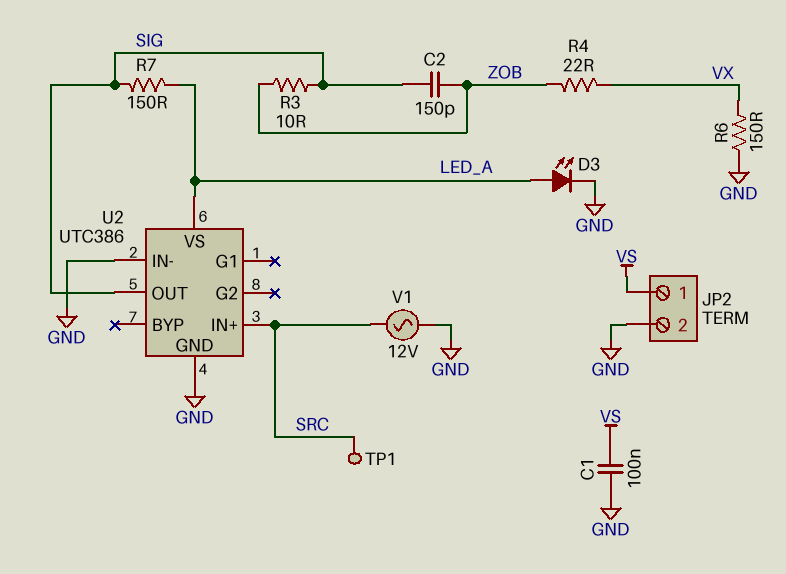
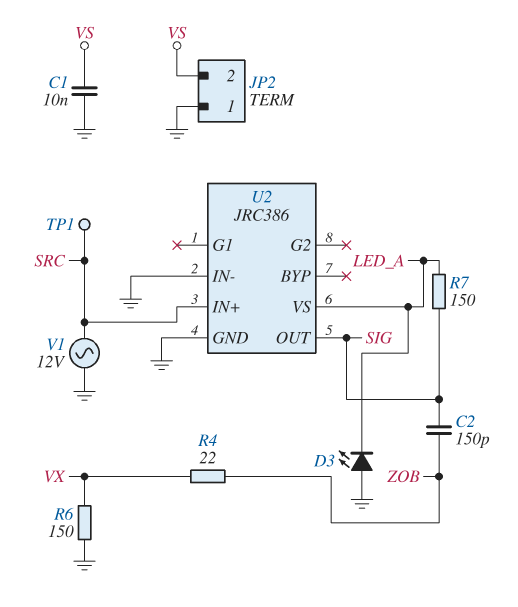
C1: 100nF (GND, VS) -> 10nF (GND, VS)
D3: LED (A LED_A, K GND) -> LED (A GND, K LED_A)
JP2 pin 1: VS -> GND
JP2 pin 2: GND -> VS
R3: 10 (SIG, ZOB) -> none
U2: UTC386 -> JRC386

